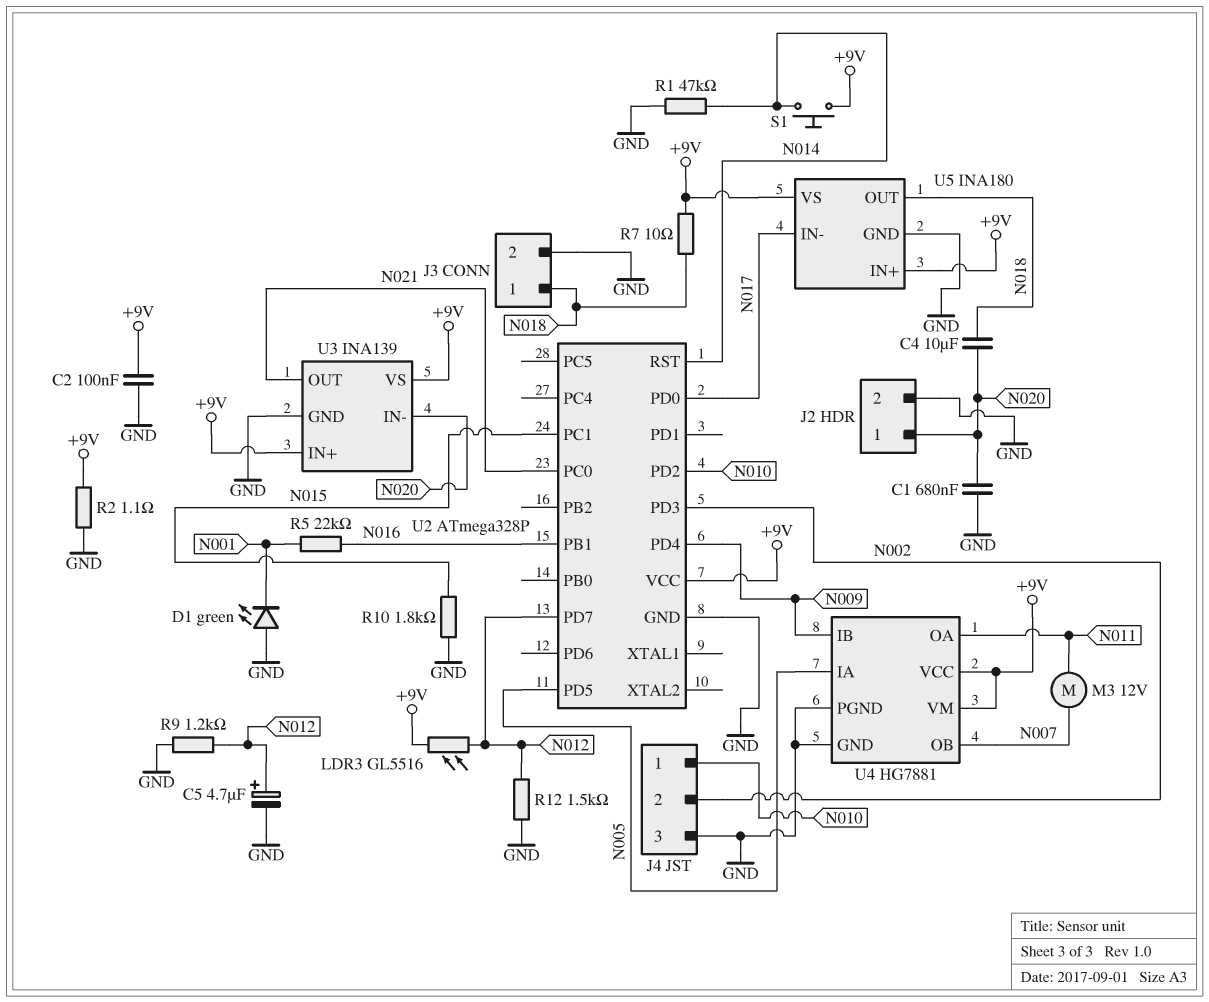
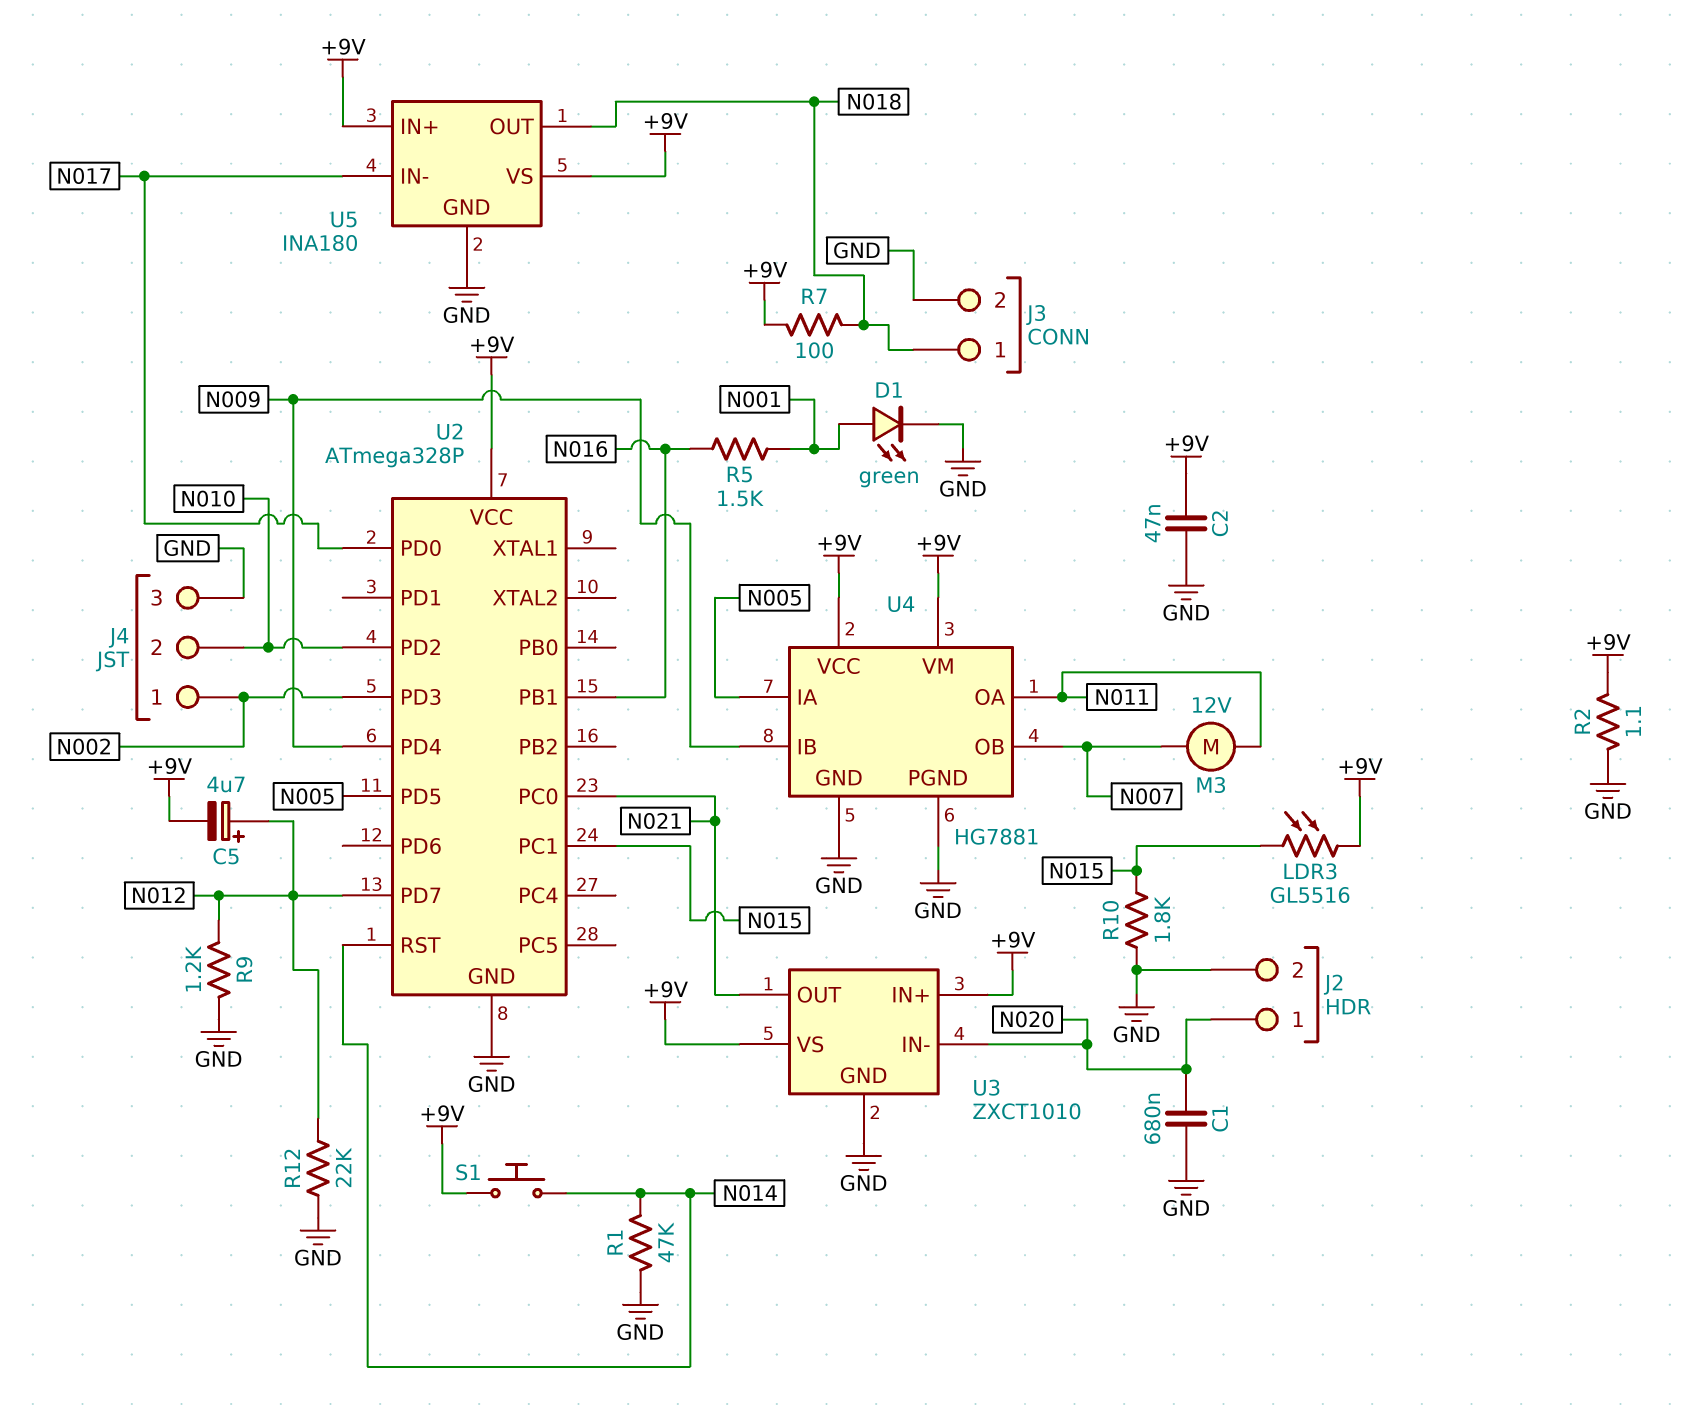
C2: 100nF (+9V, GND) -> 47nF (+9V, GND)
C4: 10uF (N018, N020) -> none
C5: 4.7uF (plus N012, minus GND) -> 4.7uF (plus N012, minus +9V)
D1: LED green (A GND, K N001) -> LED green (A N001, K GND)
J4 pin 1: N010 -> N002
J4 pin 2: N002 -> N010
LDR3: GL5516 (+9V, N012) -> GL5516 (+9V, N015)
R5: 22k (N001, N016) -> 1.5k (N001, N016)
R7: 10 (+9V, N018) -> 100 (+9V, N018)
R12: 1.5k (GND, N012) -> 22k (GND, N012)
U3: INA139 -> ZXCT1010

